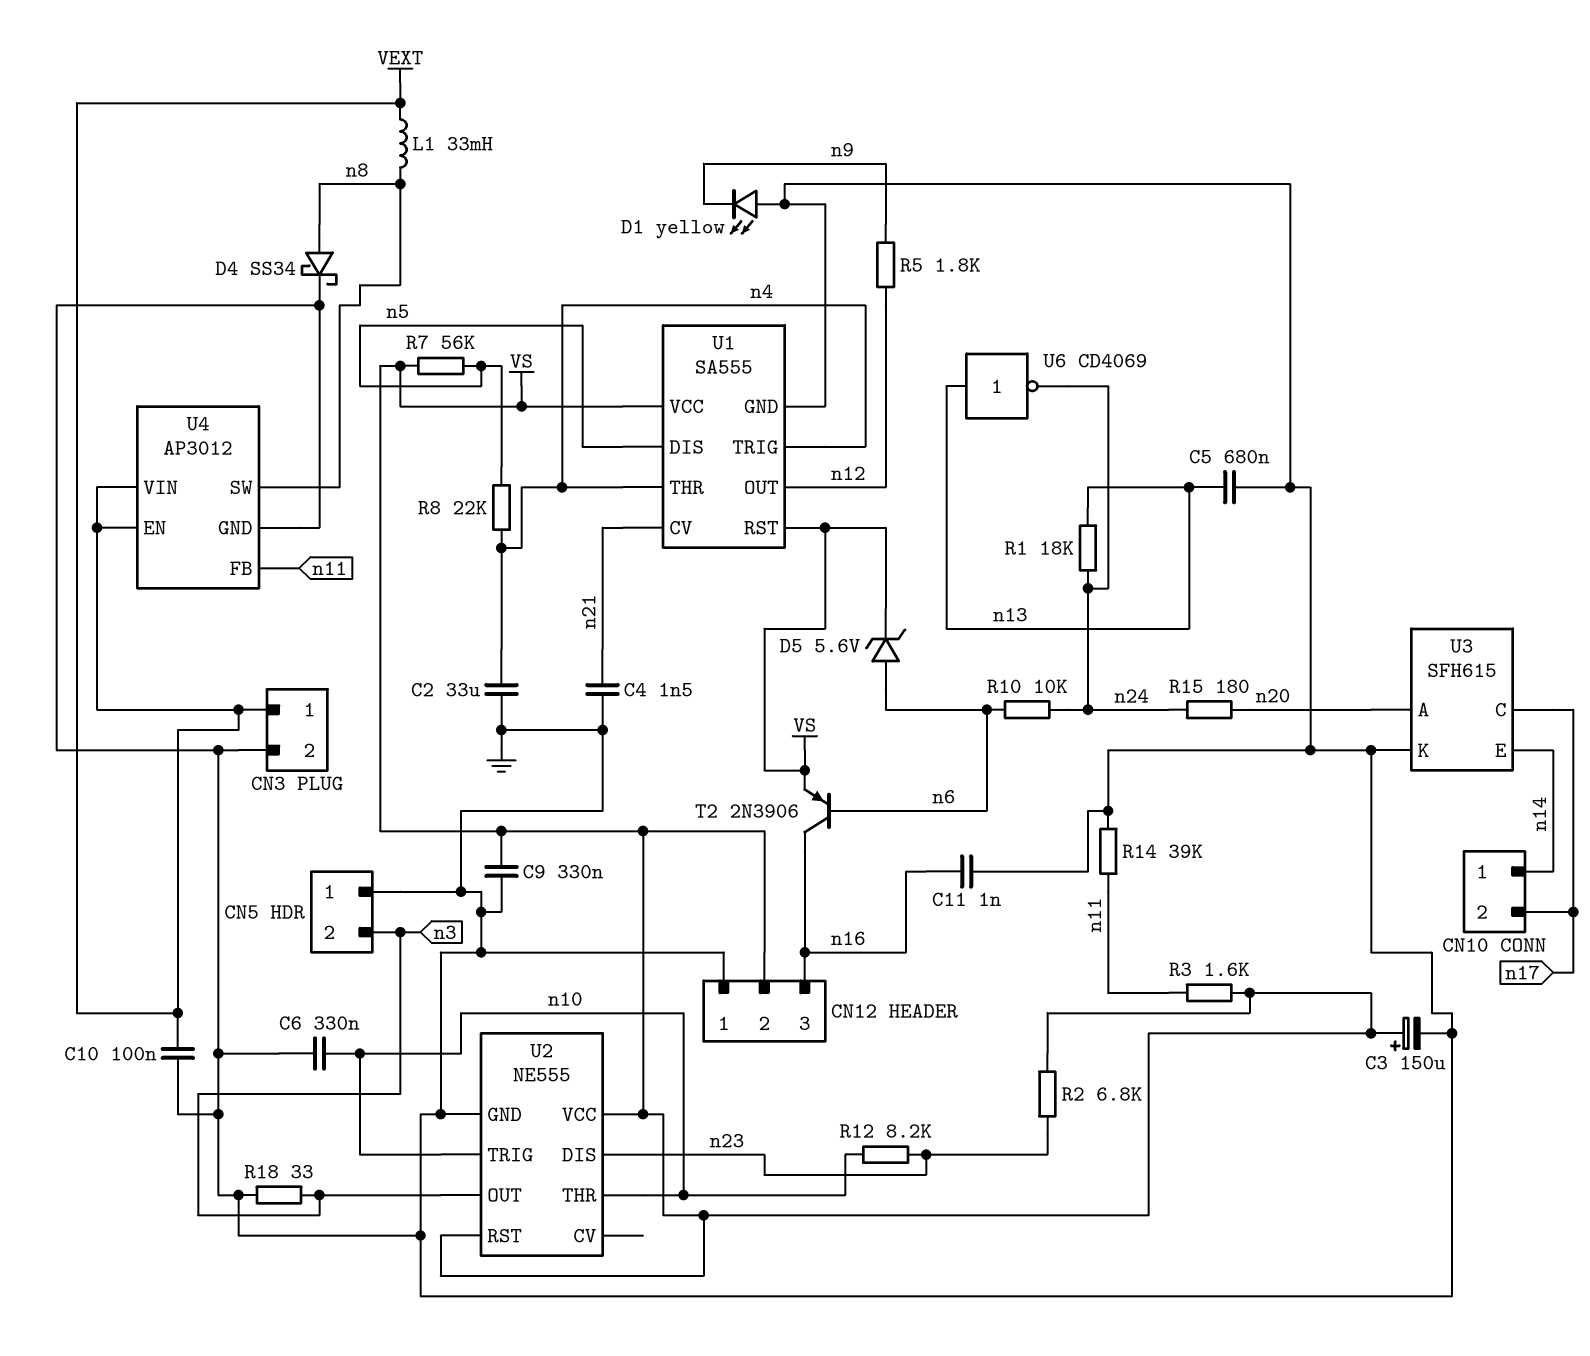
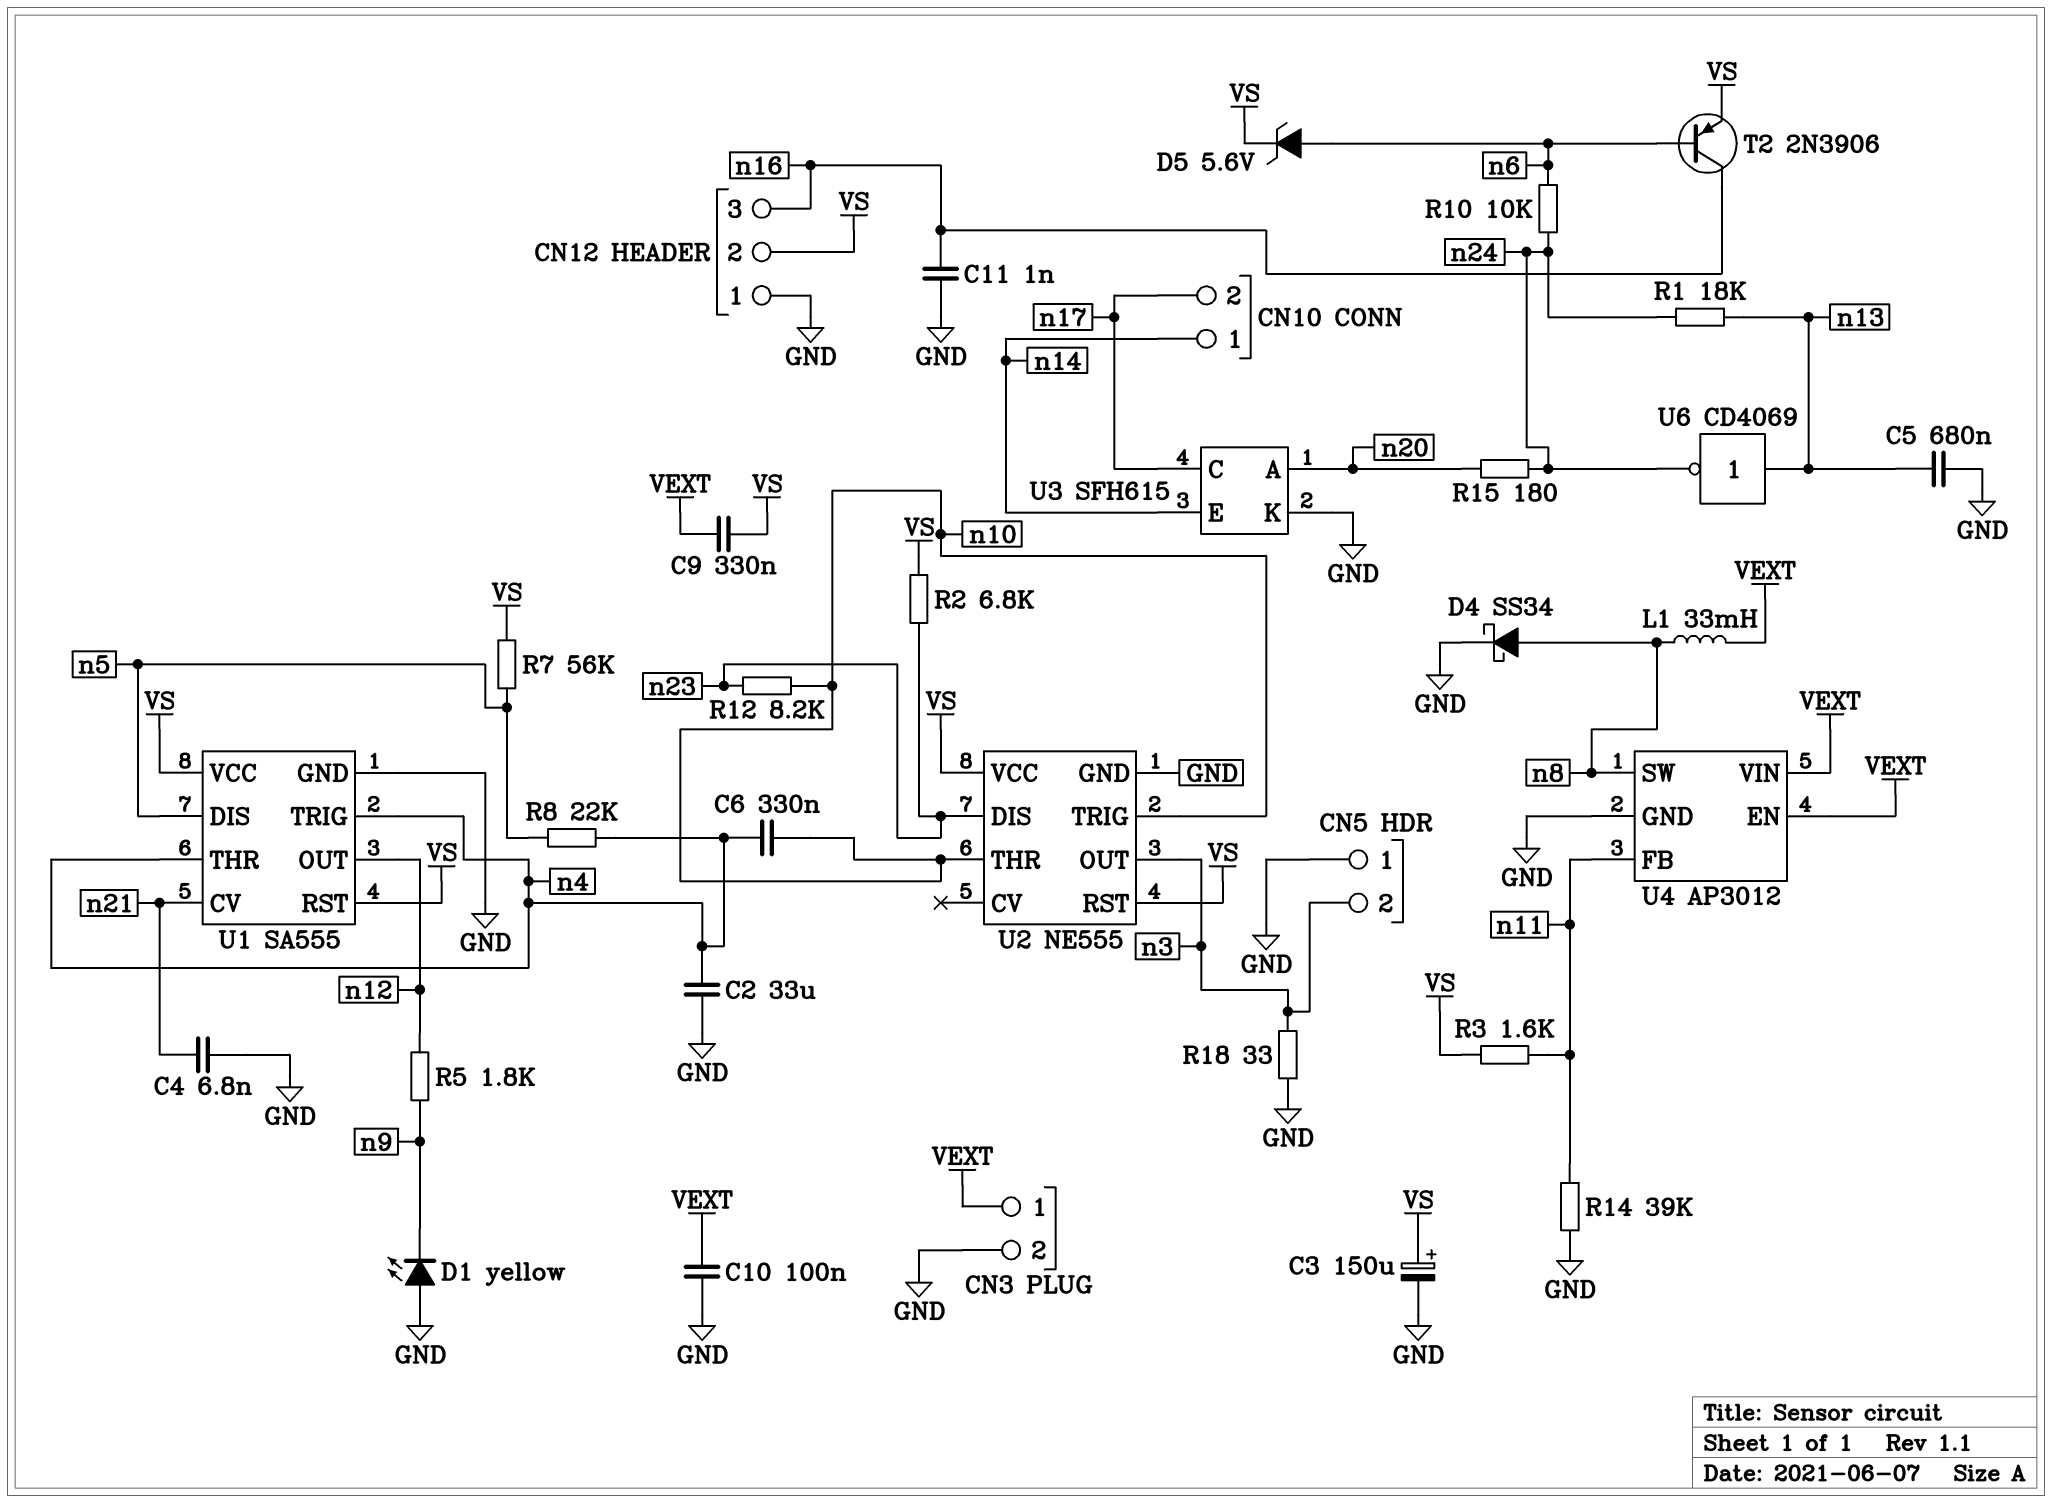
C4: 1.5nF (GND, n21) -> 6.8nF (GND, n21)
C6: 330nF (GND, n10) -> 330nF (n4, n10)
C9: 330nF (GND, VS) -> 330nF (VEXT, VS)

